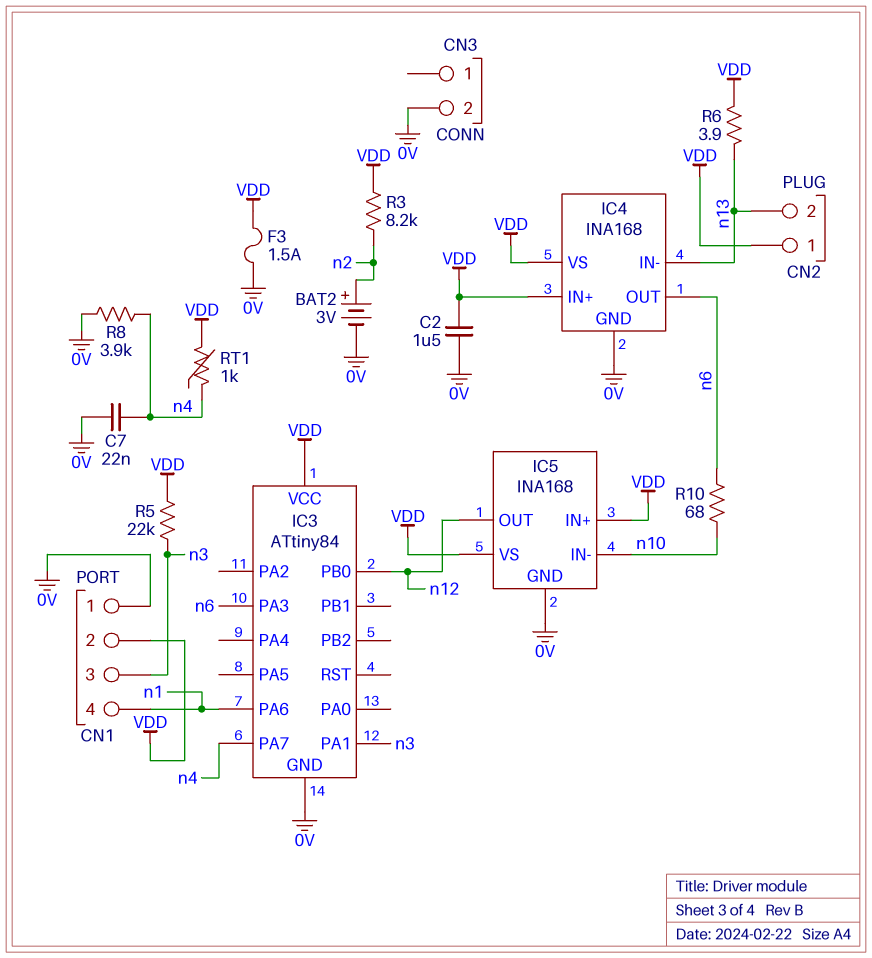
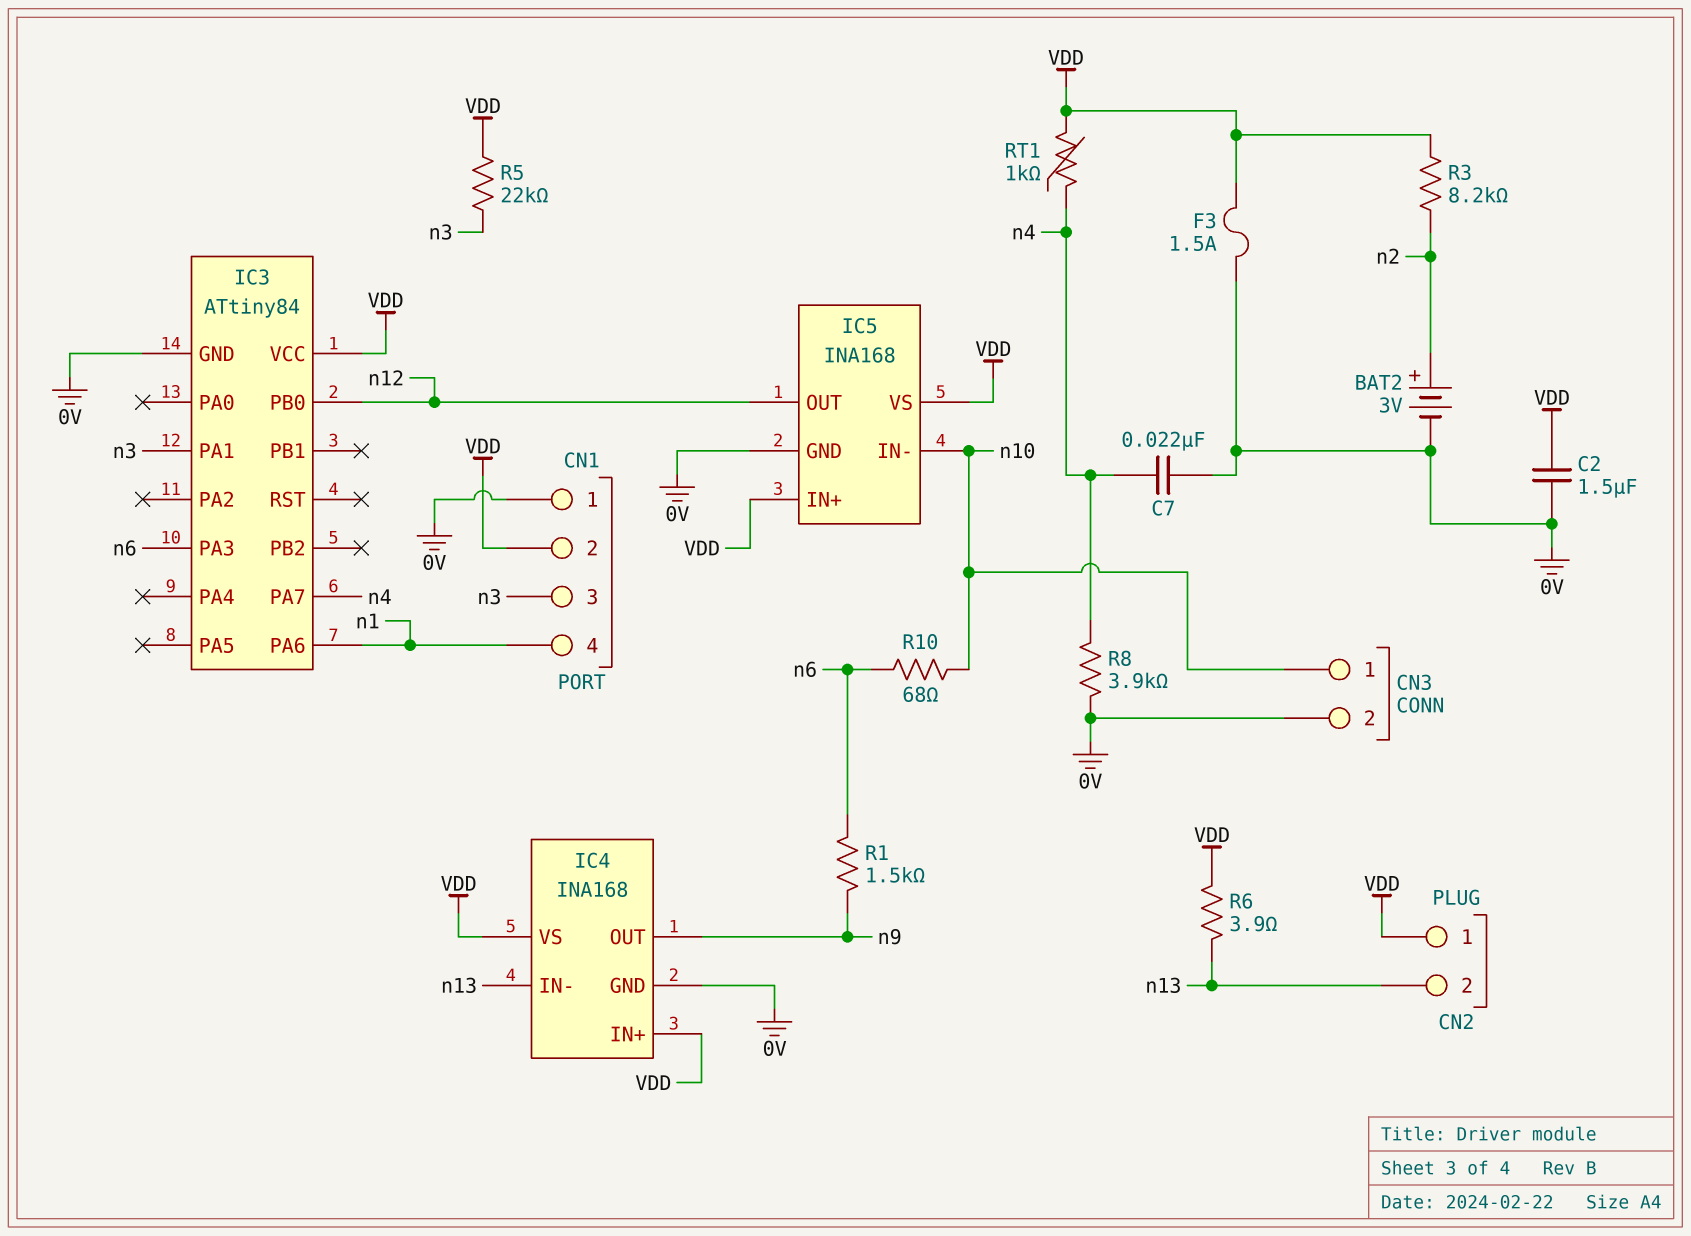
CN3 pin 1: none -> n10
IC4 pin OUT: n6 -> n9
R1: none -> 1.5k (n6, n9)

